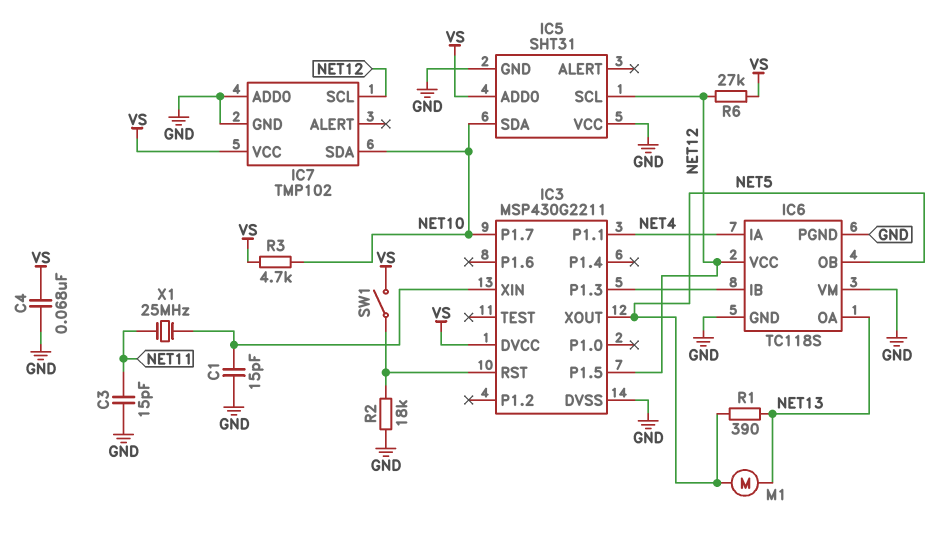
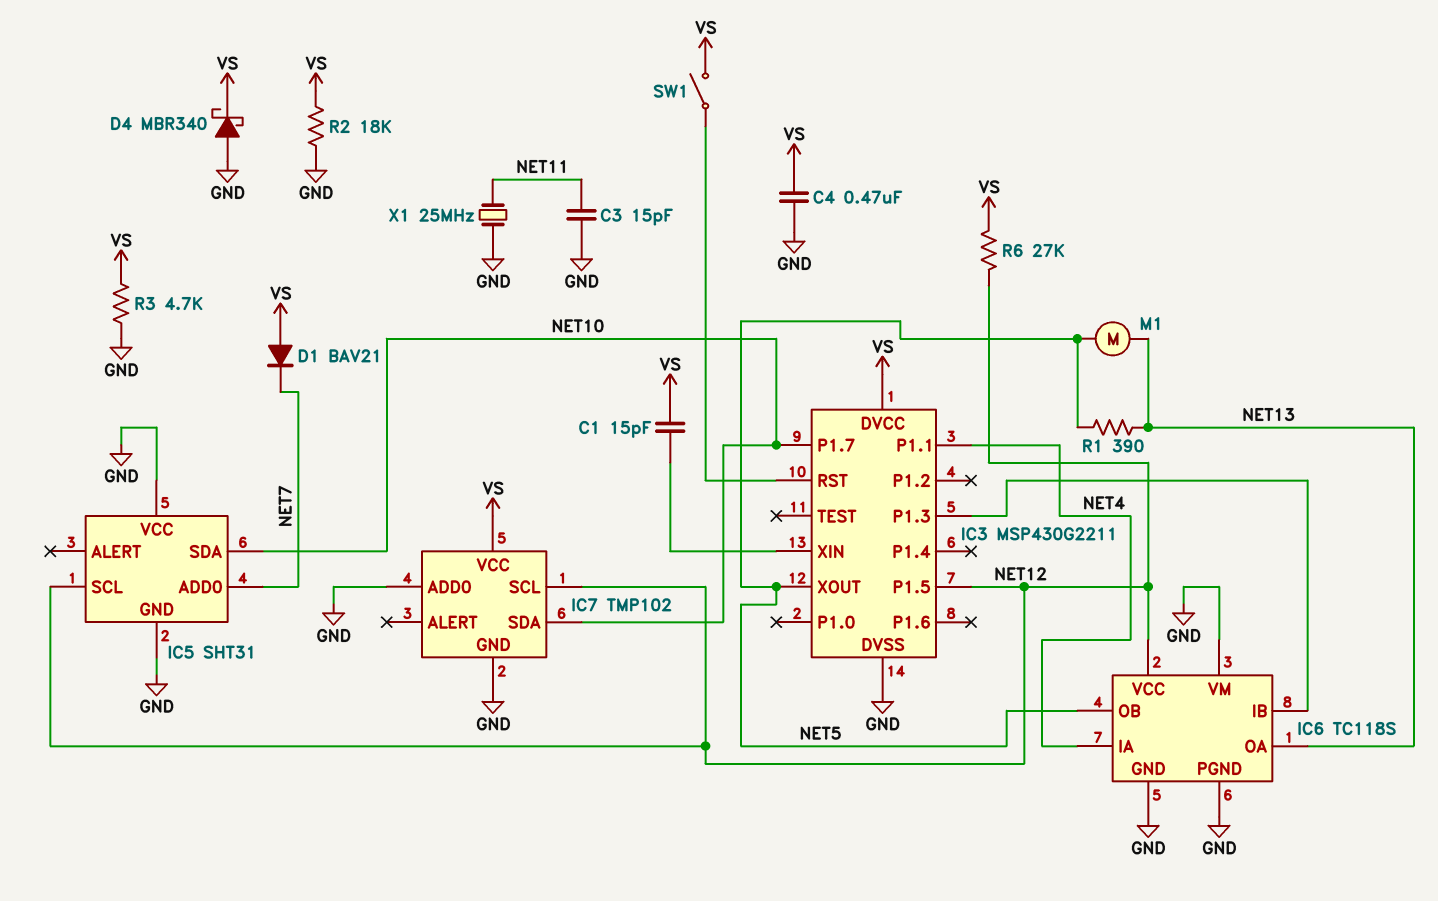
C1: 15pF (GND, IC3/XIN) -> 15pF (IC3/XIN, VS)
C4: 68nF (GND, VS) -> 470nF (GND, VS)
D1: none -> diode BAV21 (A VS, K NET7)
D4: none -> schottky MBR340 (A GND, K VS)
IC5 pin ADD0: VS -> NET7
R2: 18k (GND, IC3/RST) -> 18k (GND, VS)
R3: 4.7k (NET10, VS) -> 4.7k (GND, VS)
X1: 25MHz (IC3/XIN, NET11) -> 25MHz (GND, NET11)

